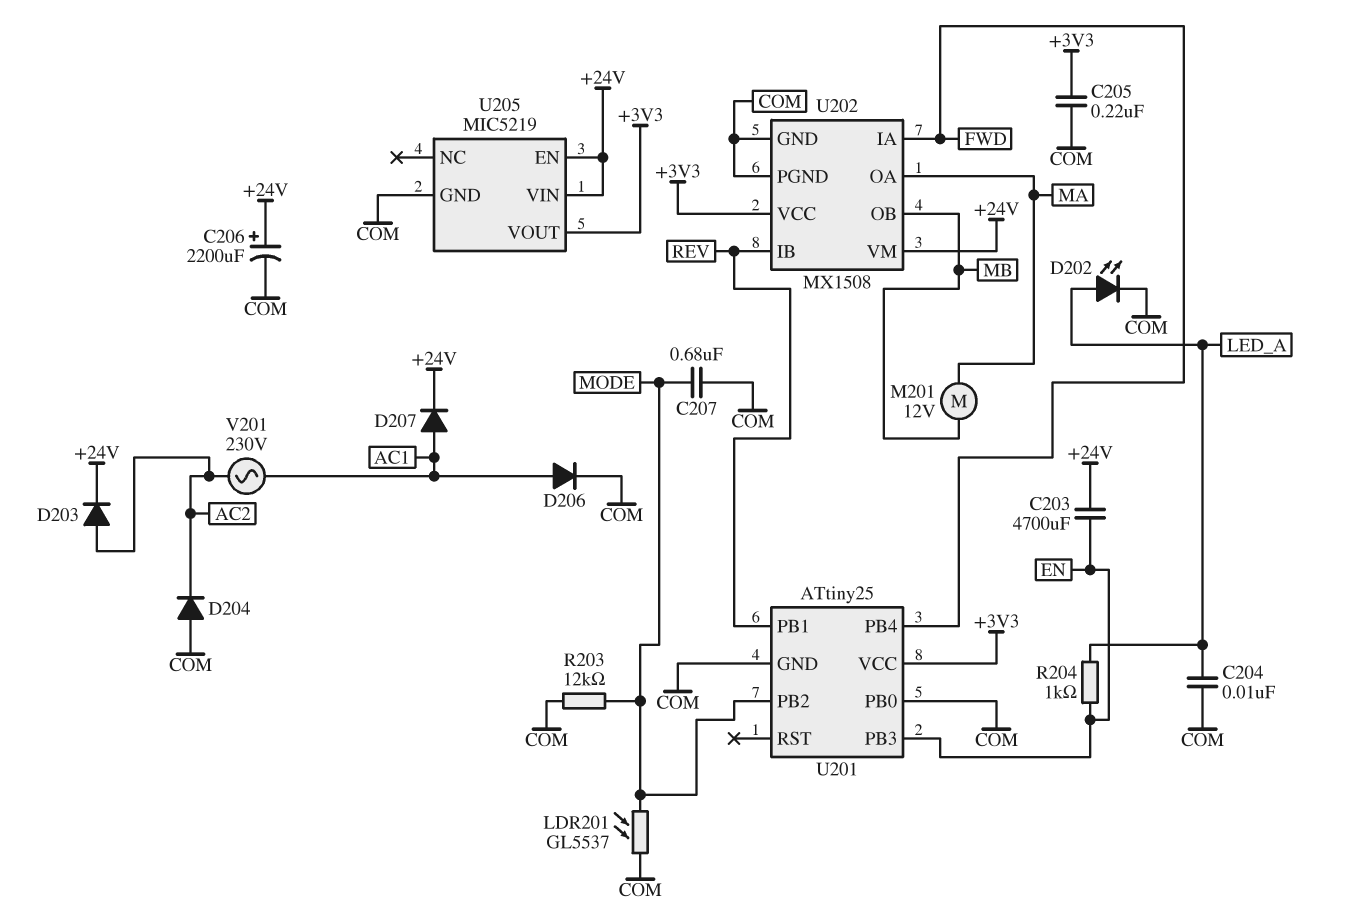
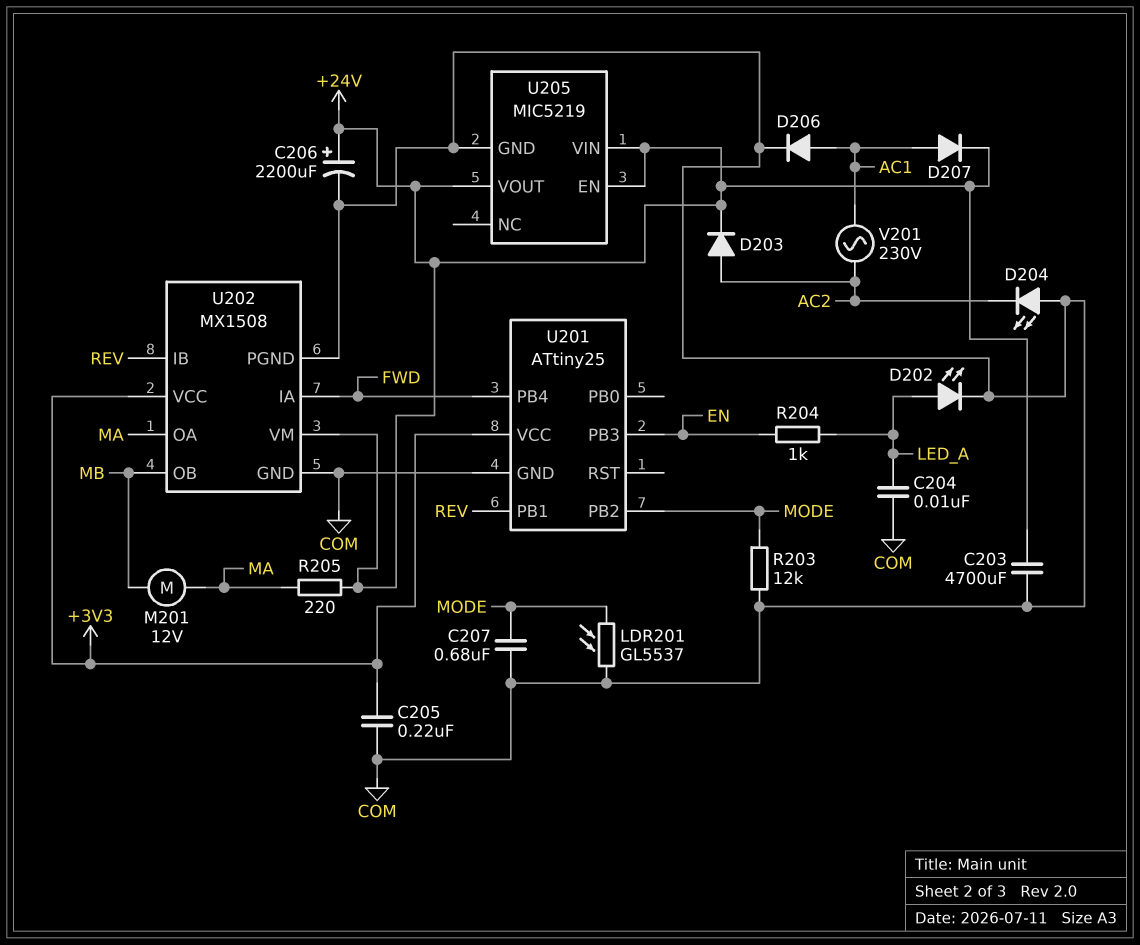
C203: 4700uF (+24V, EN) -> 4700uF (+24V, COM)
D204: diode (A COM, K AC2) -> LED (A COM, K AC2)
R205: none -> 220 (+24V, MA)
U201 pin PB0: COM -> none
U205 pin VOUT: +3V3 -> +24V

